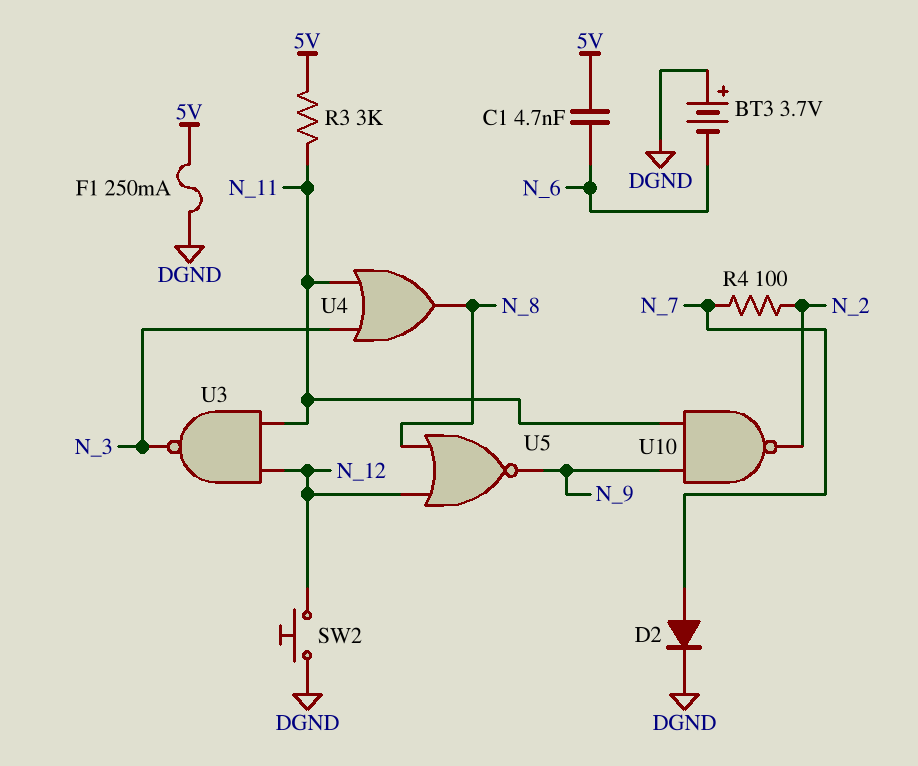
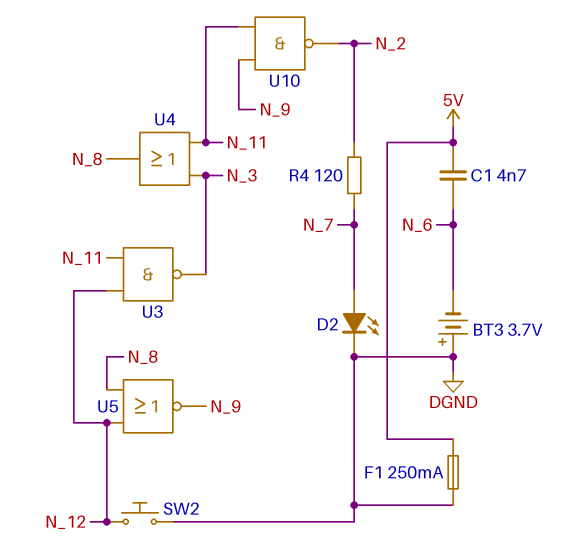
D2: diode (A N_7, K DGND) -> LED (A N_7, K DGND)
R3: 3k (5V, N_11) -> none
R4: 100 (N_2, N_7) -> 120 (N_2, N_7)

